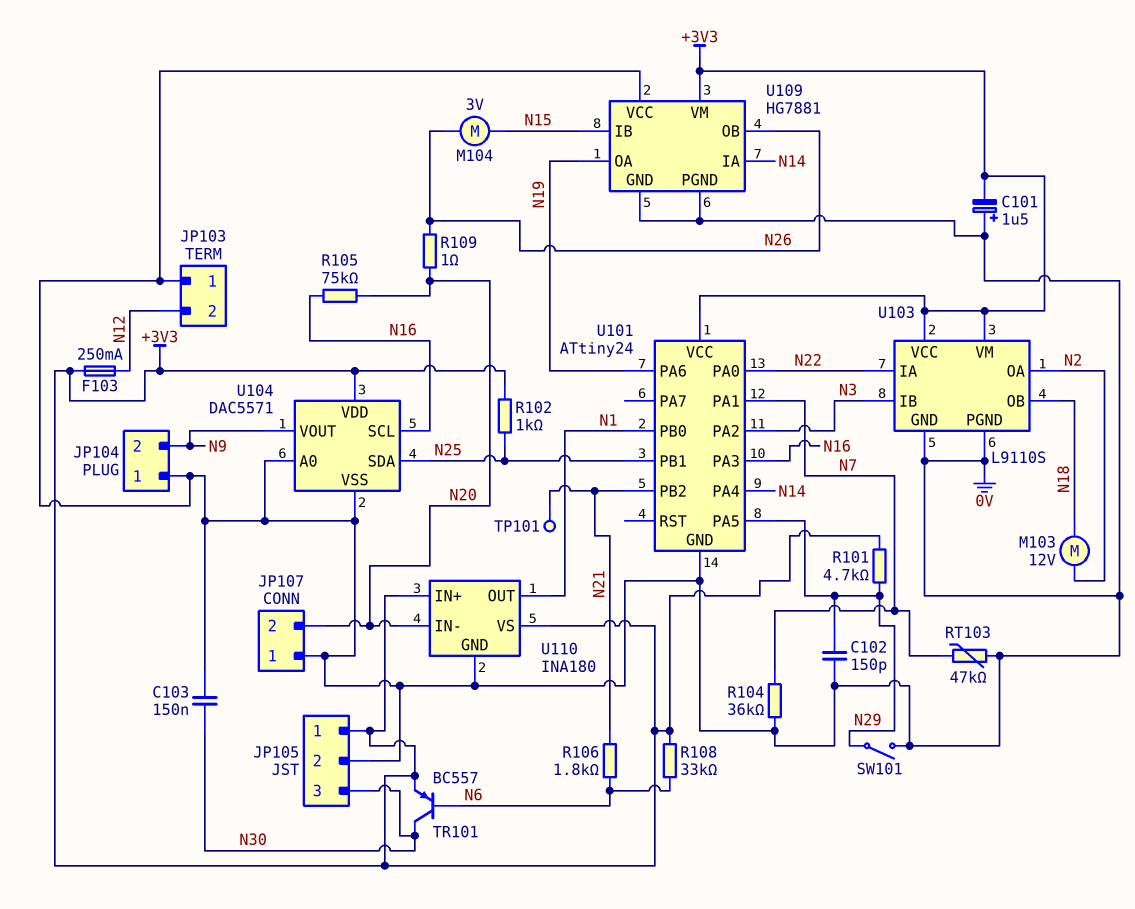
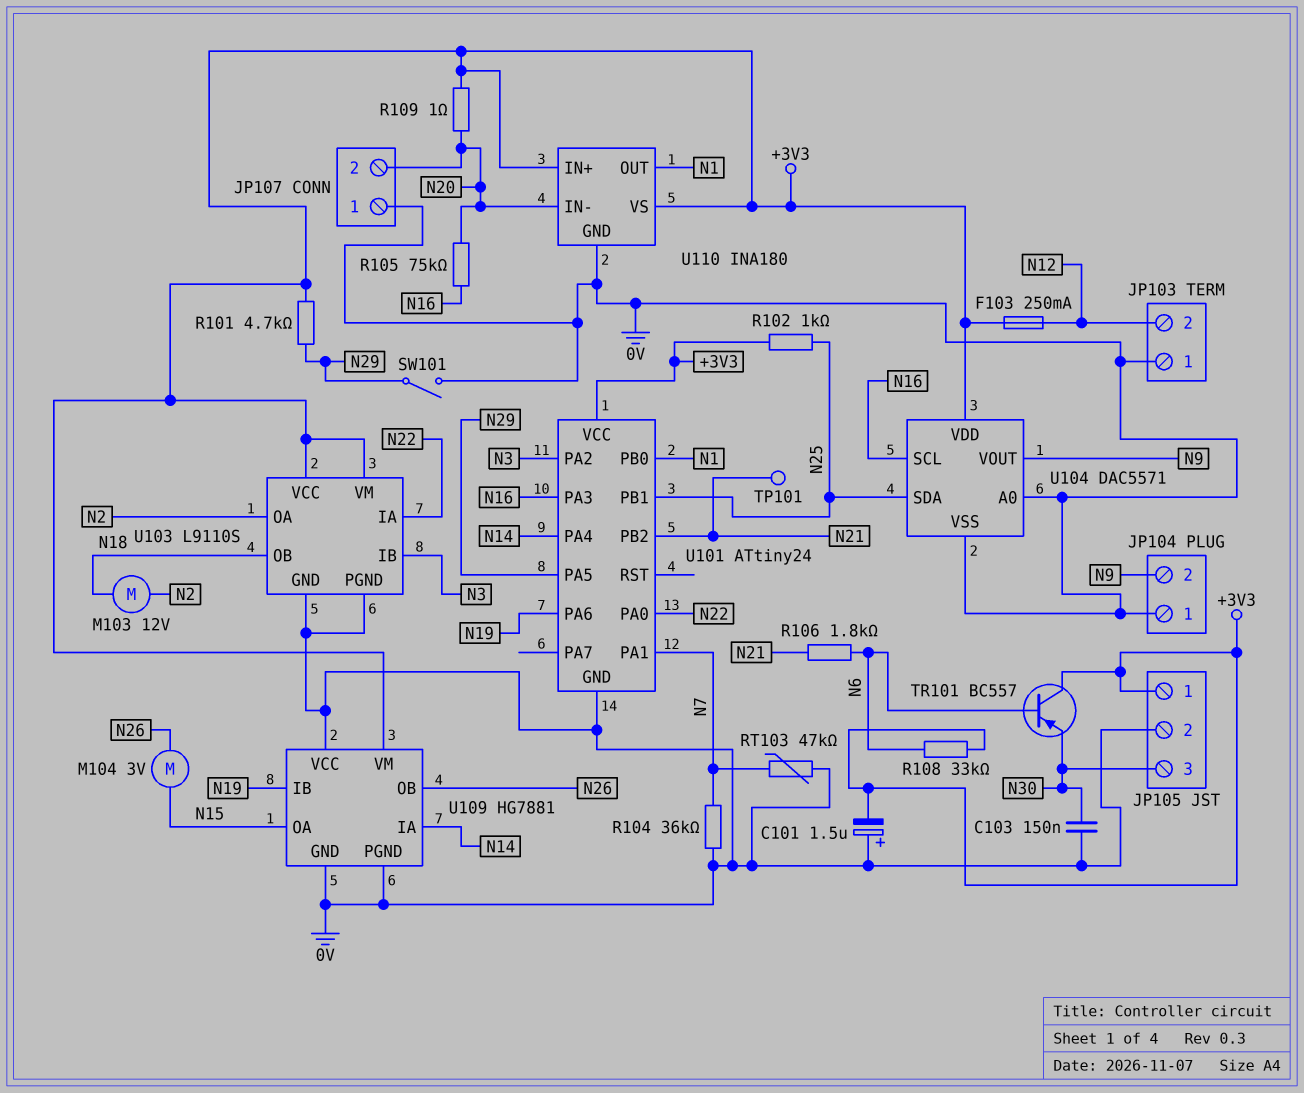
C102: 150pF (0V, N29) -> none
R109: 1 (N20, N26) -> 1 (+3V3, N20)
TR101: PNP BC557 (B N6, C N30, E +3V3) -> PNP BC557 (B N6, C +3V3, E N30)
U109 pin IB: N15 -> N19
U109 pin OA: N19 -> N15

